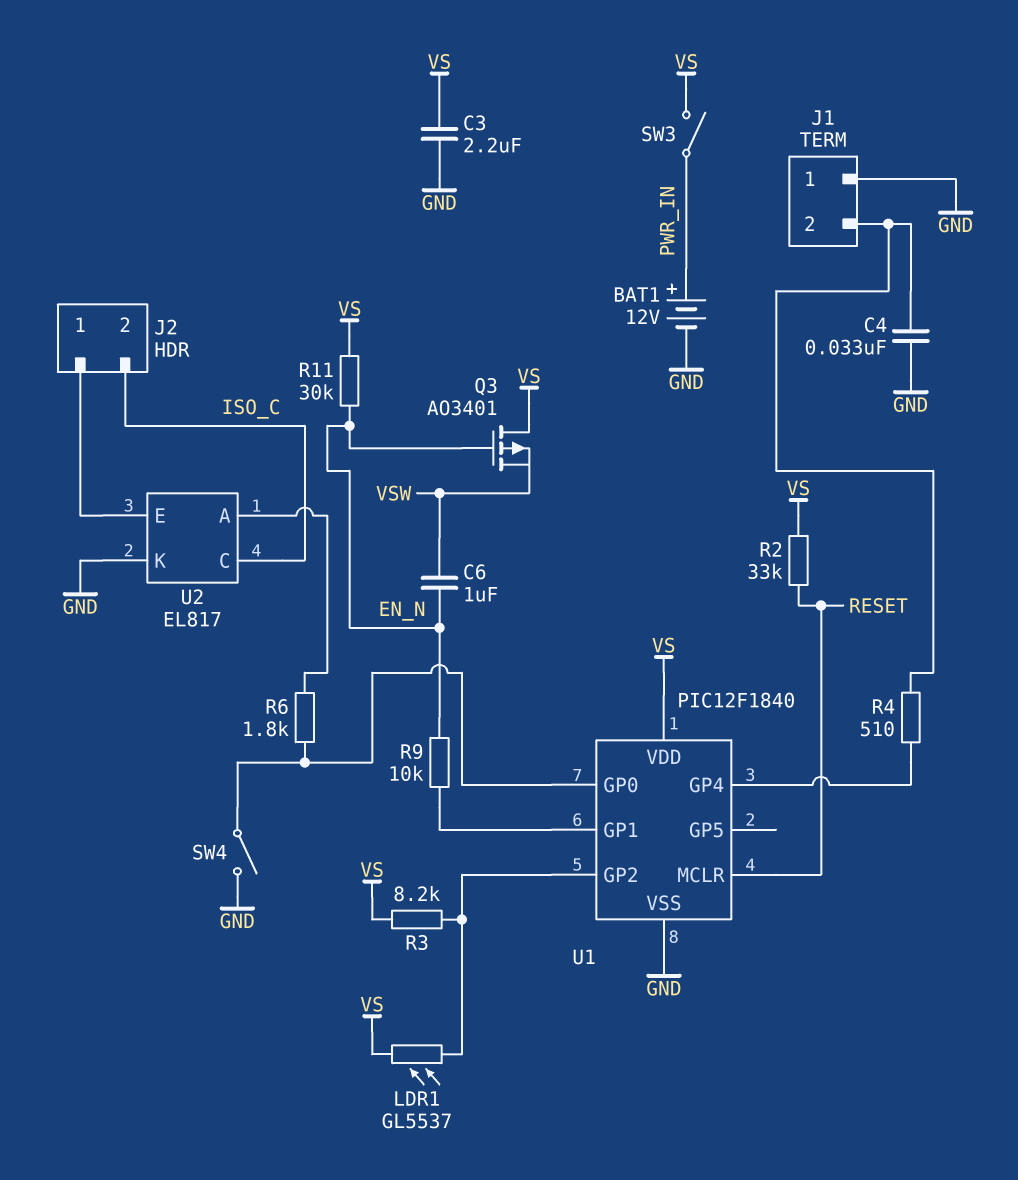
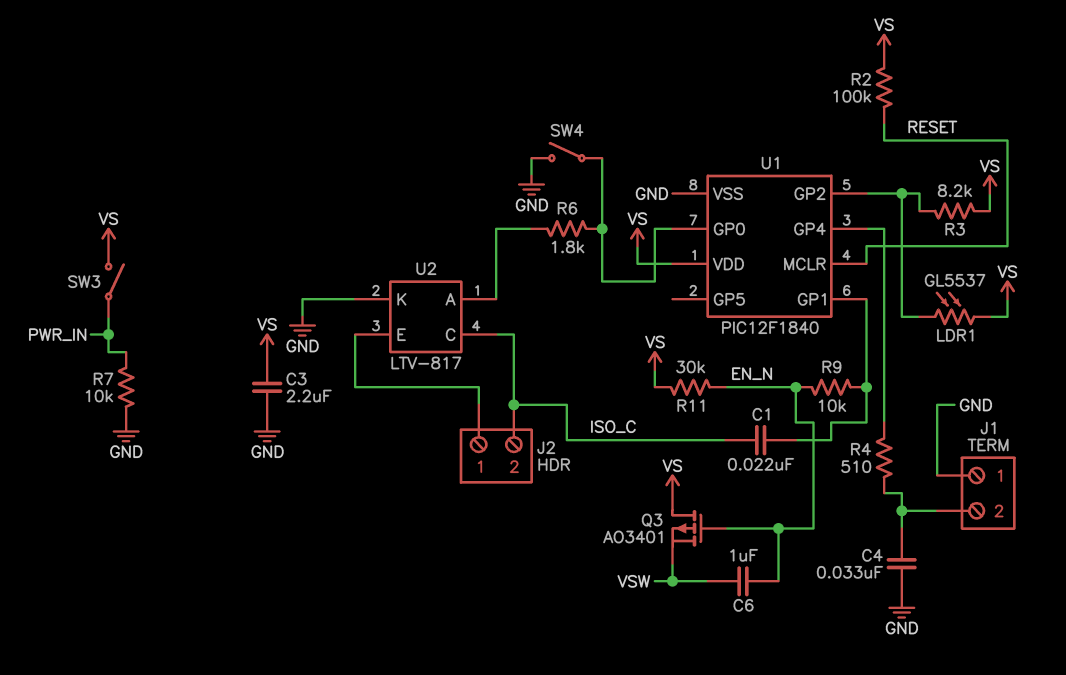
BAT1: 12V (plus PWR_IN, minus GND) -> none
C1: none -> 22nF (ISO_C, U1/GP1)
R2: 33k (RESET, VS) -> 100k (RESET, VS)
R7: none -> 10k (GND, PWR_IN)
U2: EL817 -> LTV-817

